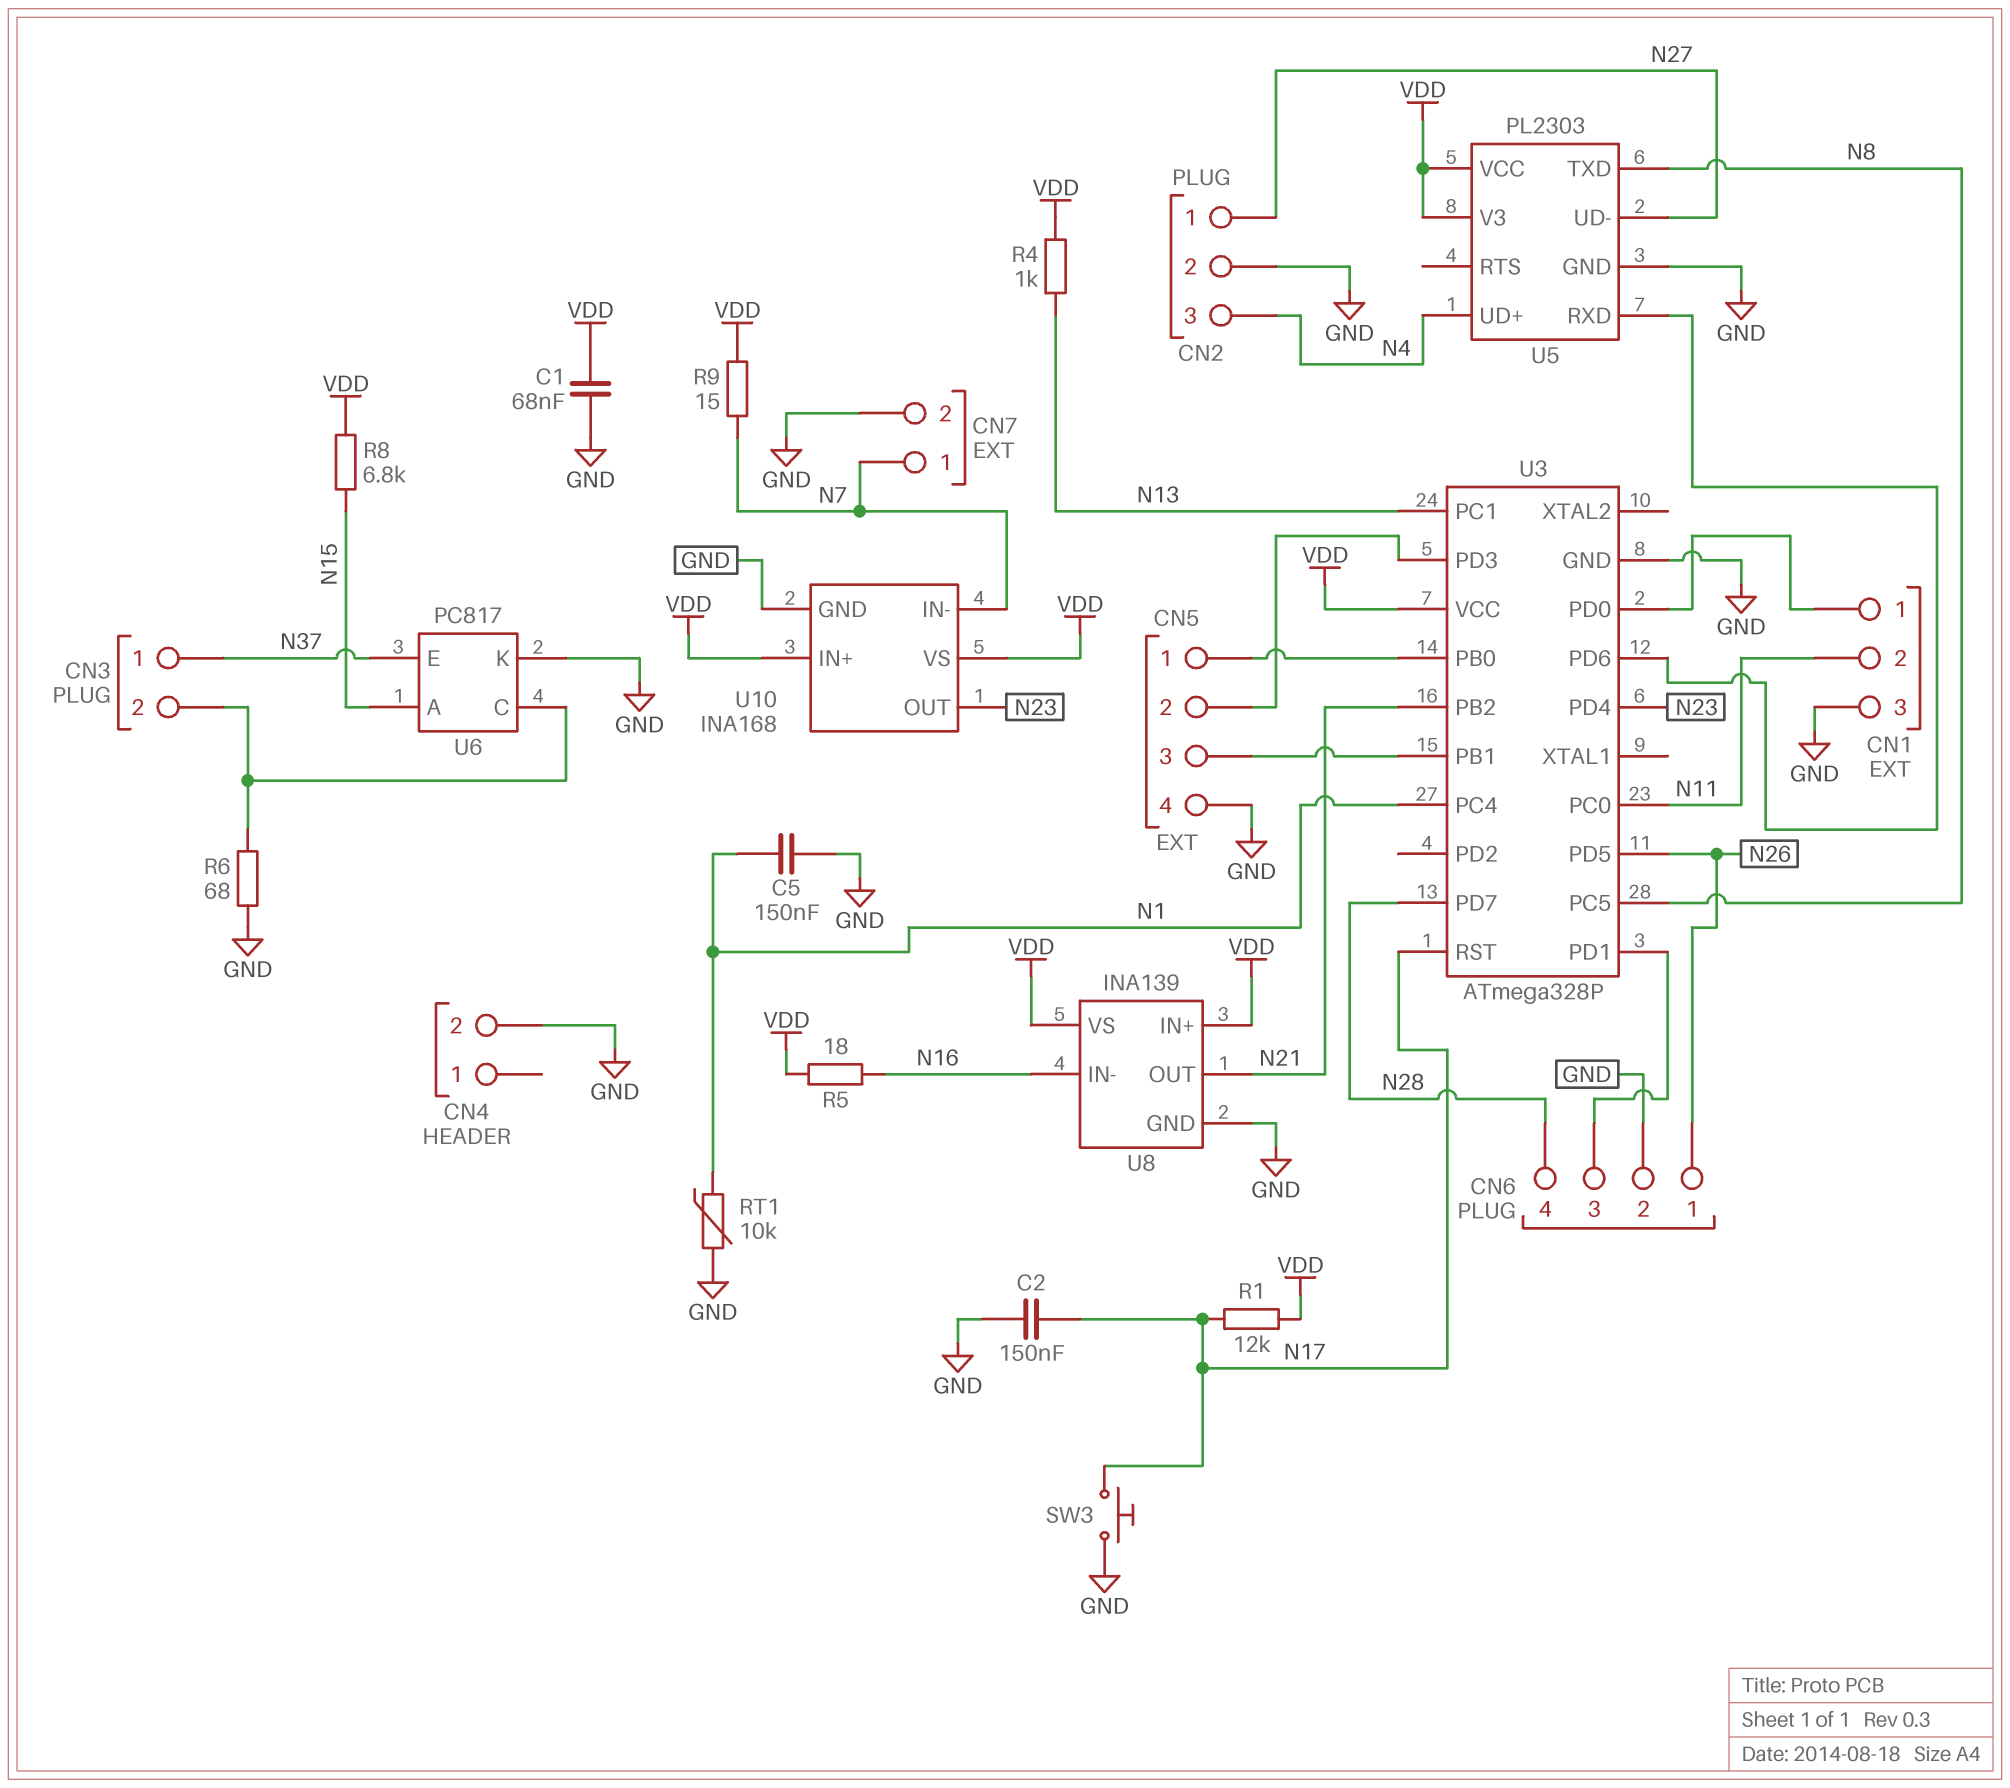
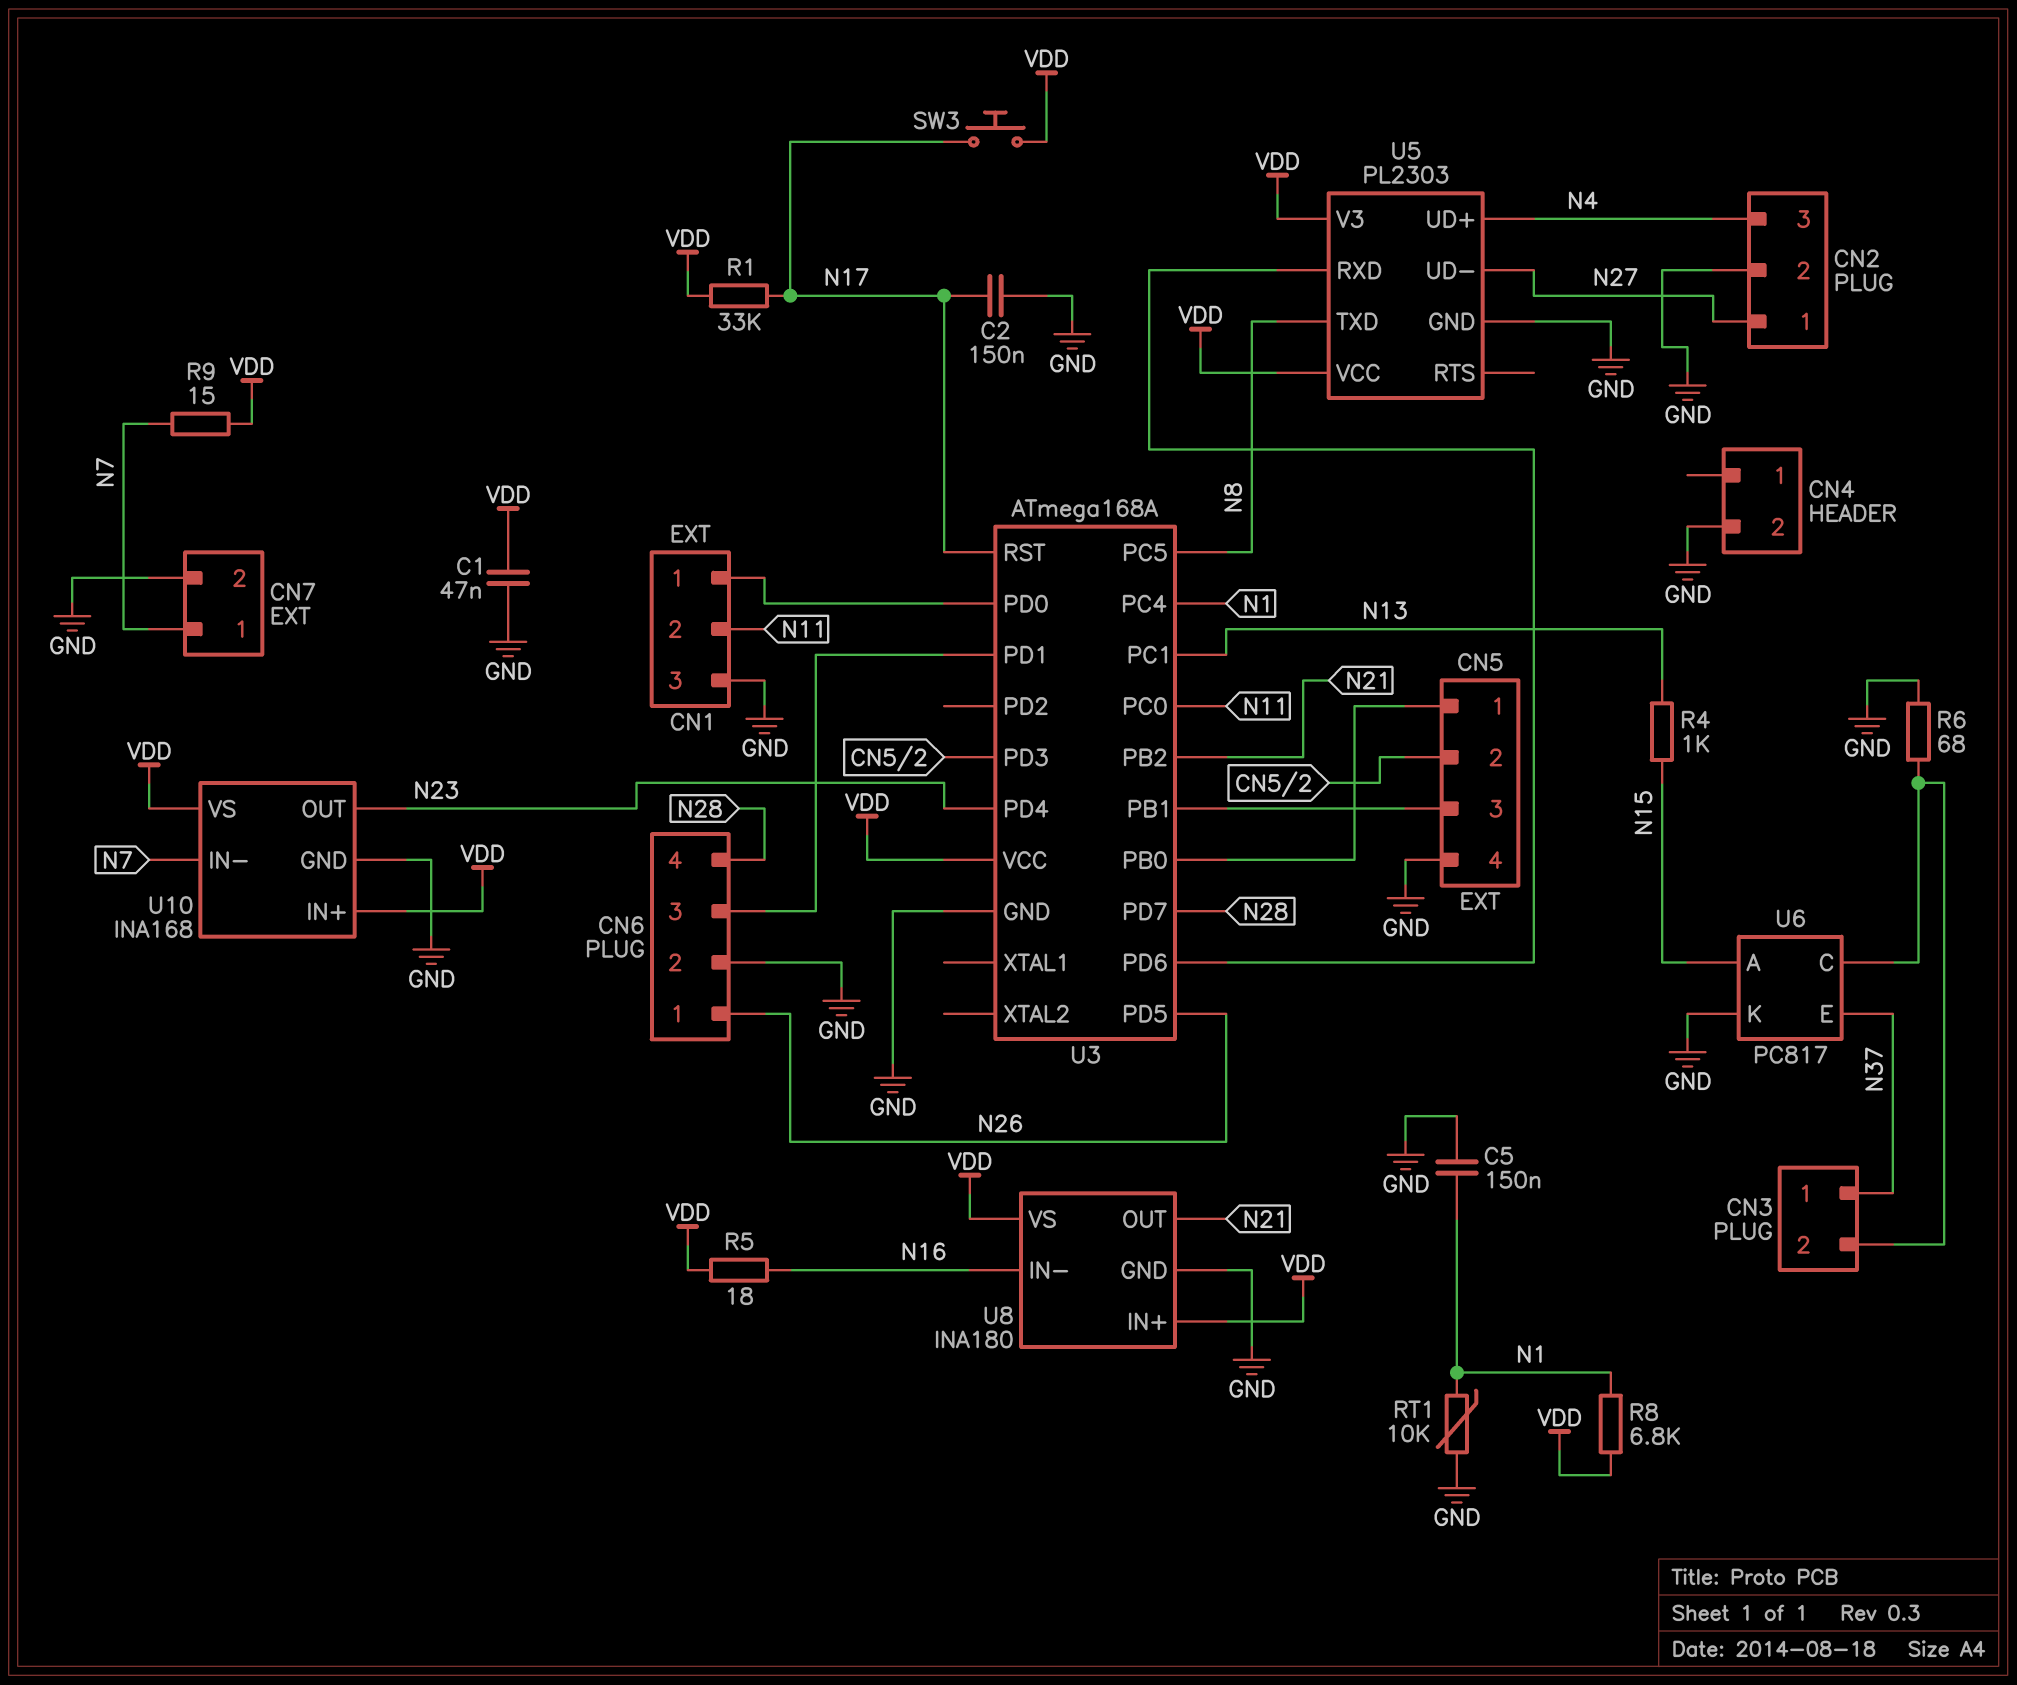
C1: 68nF (GND, VDD) -> 47nF (GND, VDD)
R1: 12k (N17, VDD) -> 33k (N17, VDD)
R4: 1k (N13, VDD) -> 1k (N13, N15)
R8: 6.8k (N15, VDD) -> 6.8k (N1, VDD)
SW3: button (GND, N17) -> button (N17, VDD)
U3: ATmega328P -> ATmega168A
U8: INA139 -> INA180

